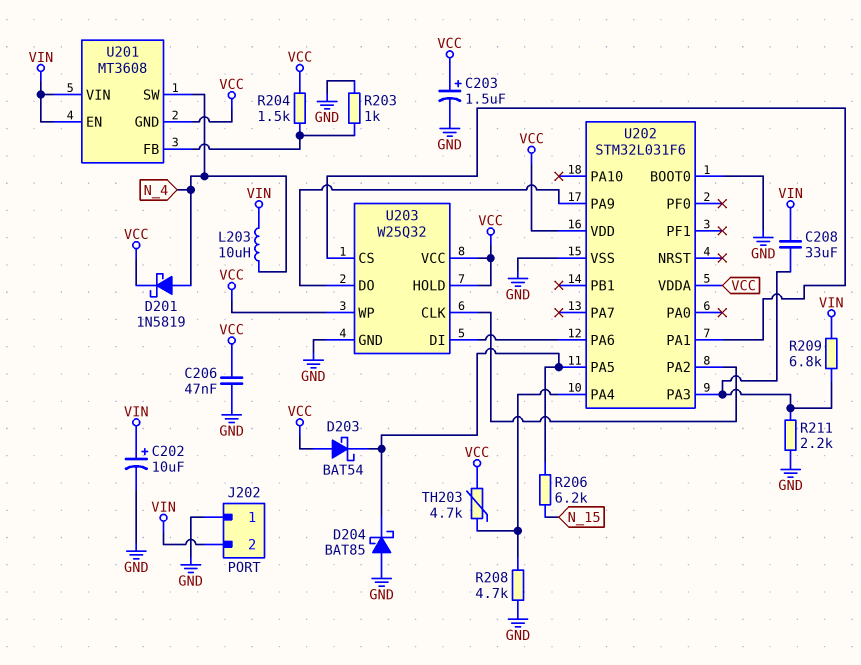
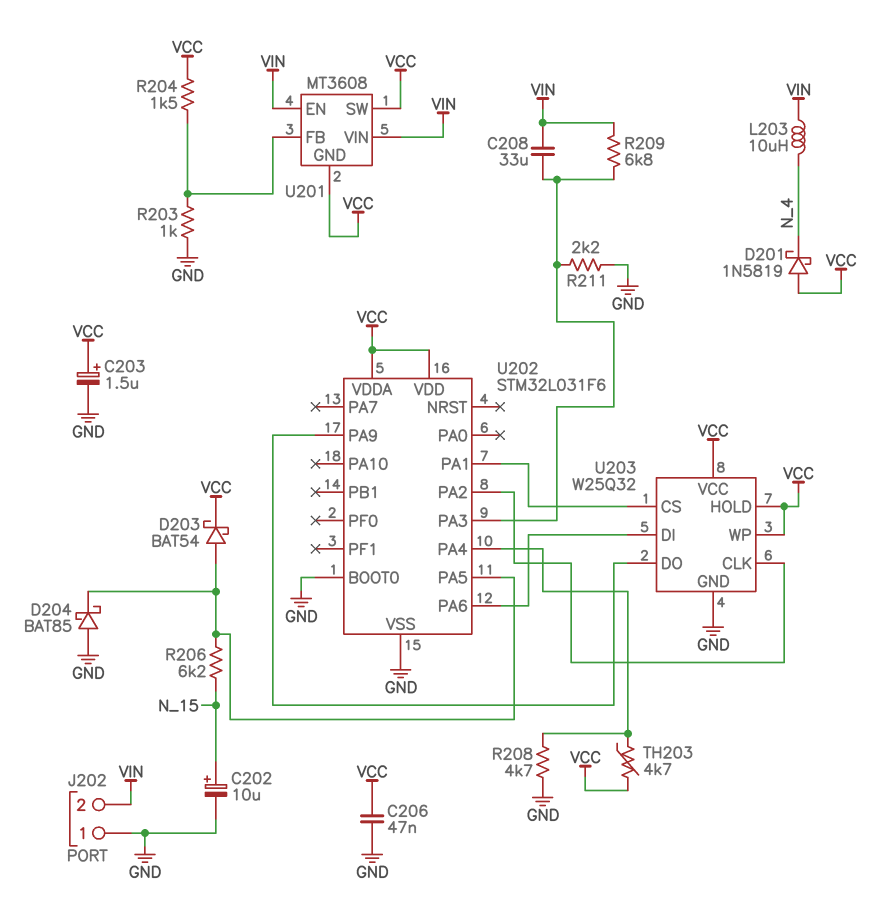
C202: 10uF (plus VIN, minus GND) -> 10uF (plus N_15, minus GND)
D201: schottky 1N5819 (A N_4, K VCC) -> schottky 1N5819 (A VCC, K N_4)
D203: schottky BAT54 (A VCC, K U202/PA5) -> schottky BAT54 (A U202/PA5, K VCC)
U201 pin SW: N_4 -> VCC

